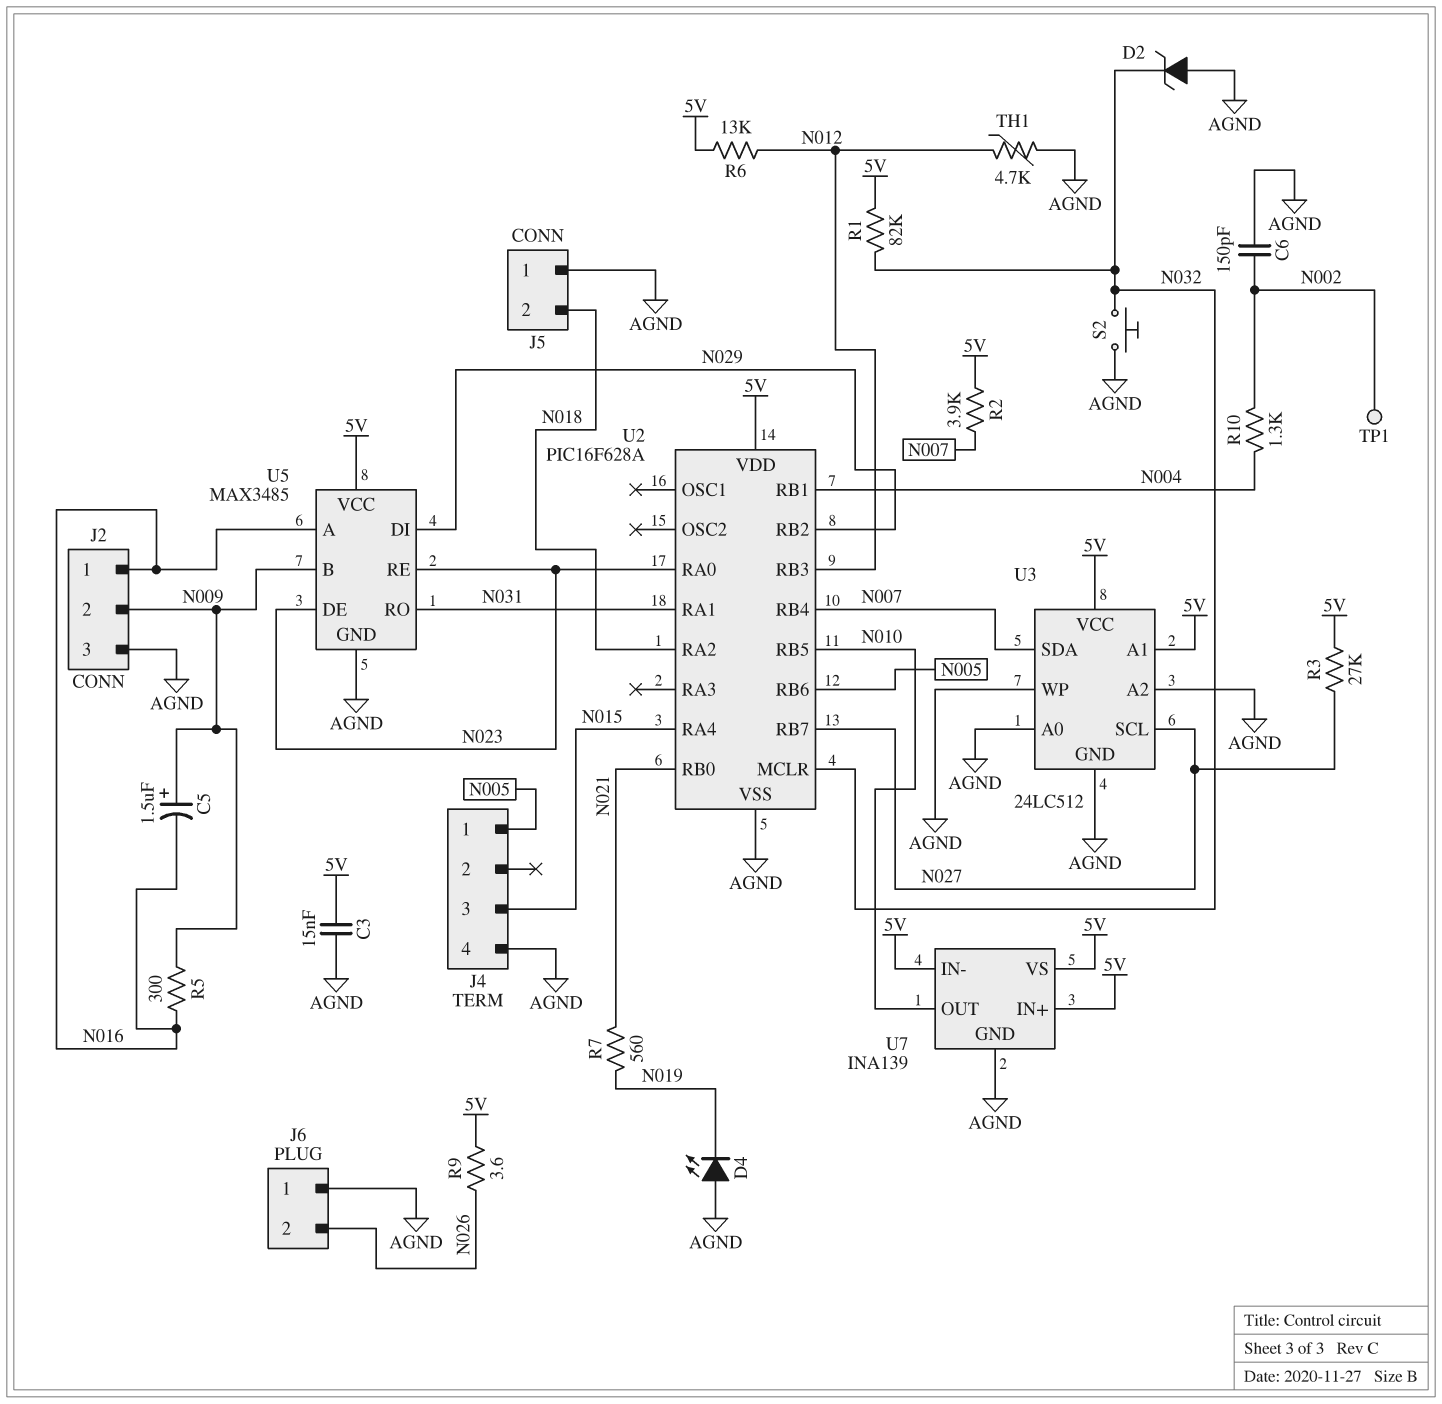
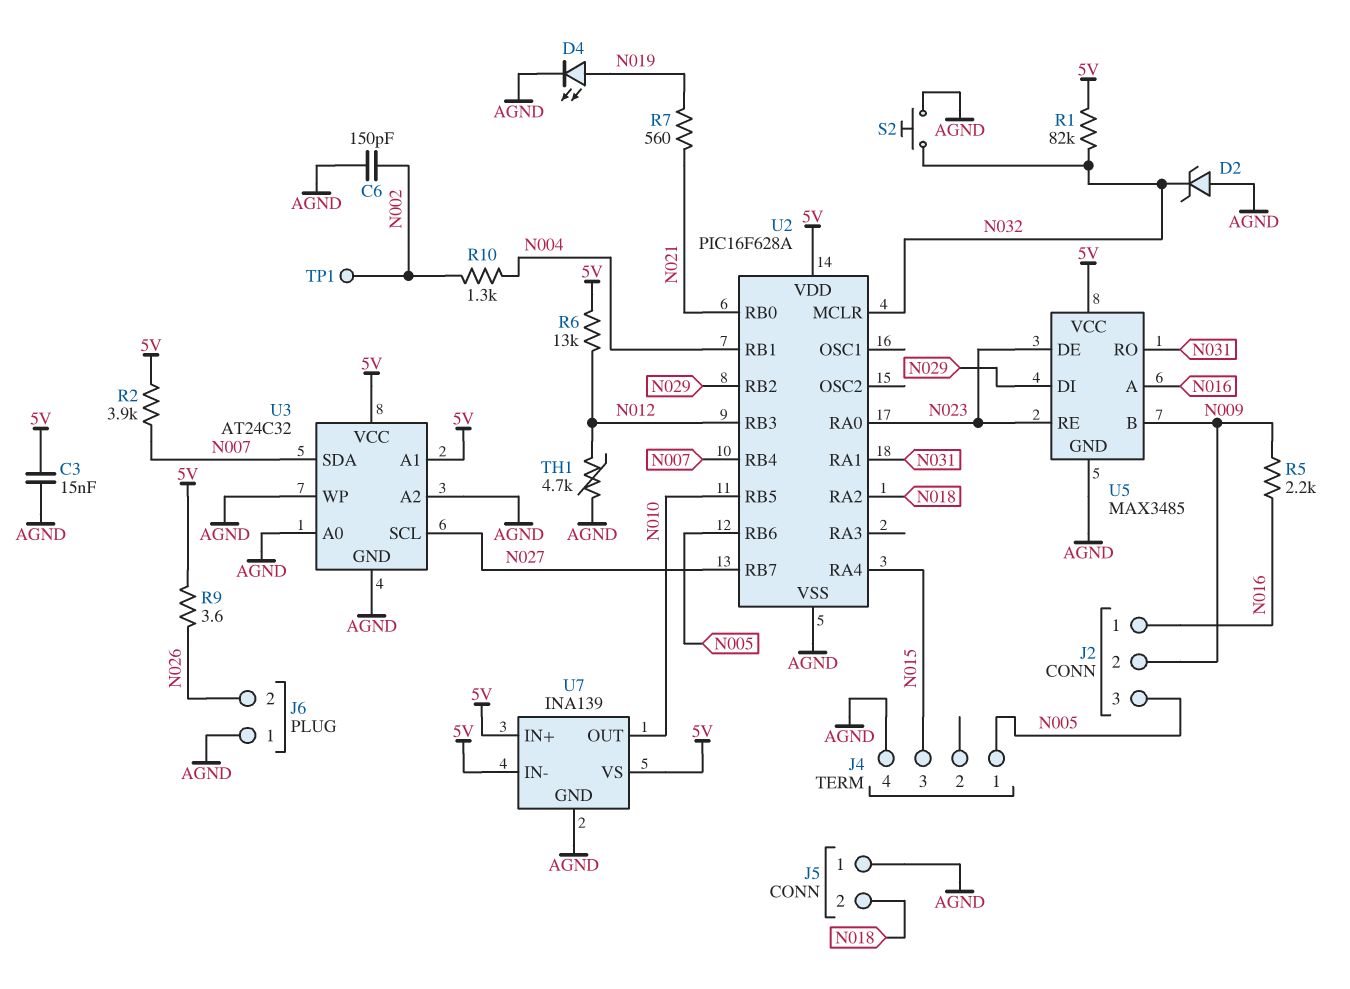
C5: 1.5uF (plus N009, minus N016) -> none
D4: LED (A AGND, K N019) -> LED (A N019, K AGND)
J2 pin 3: AGND -> N005
R3: 27k (5V, N027) -> none
R5: 300 (N009, N016) -> 2.2k (N009, N016)
U3: 24LC512 -> AT24C32

